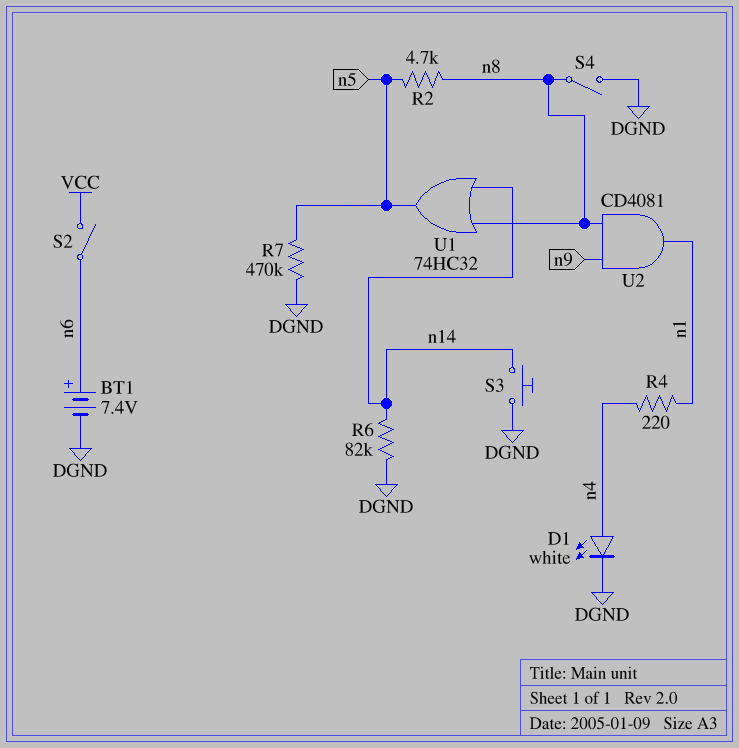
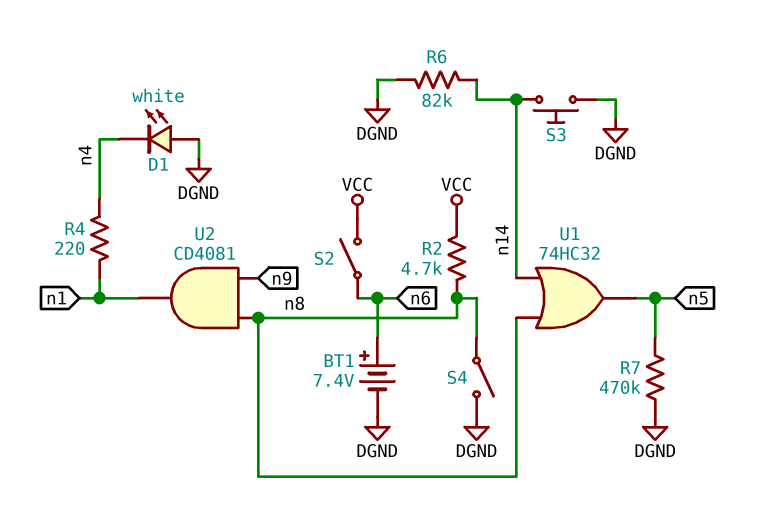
D1: LED white (A n4, K DGND) -> LED white (A DGND, K n4)
R2: 4.7k (n5, n8) -> 4.7k (VCC, n8)

